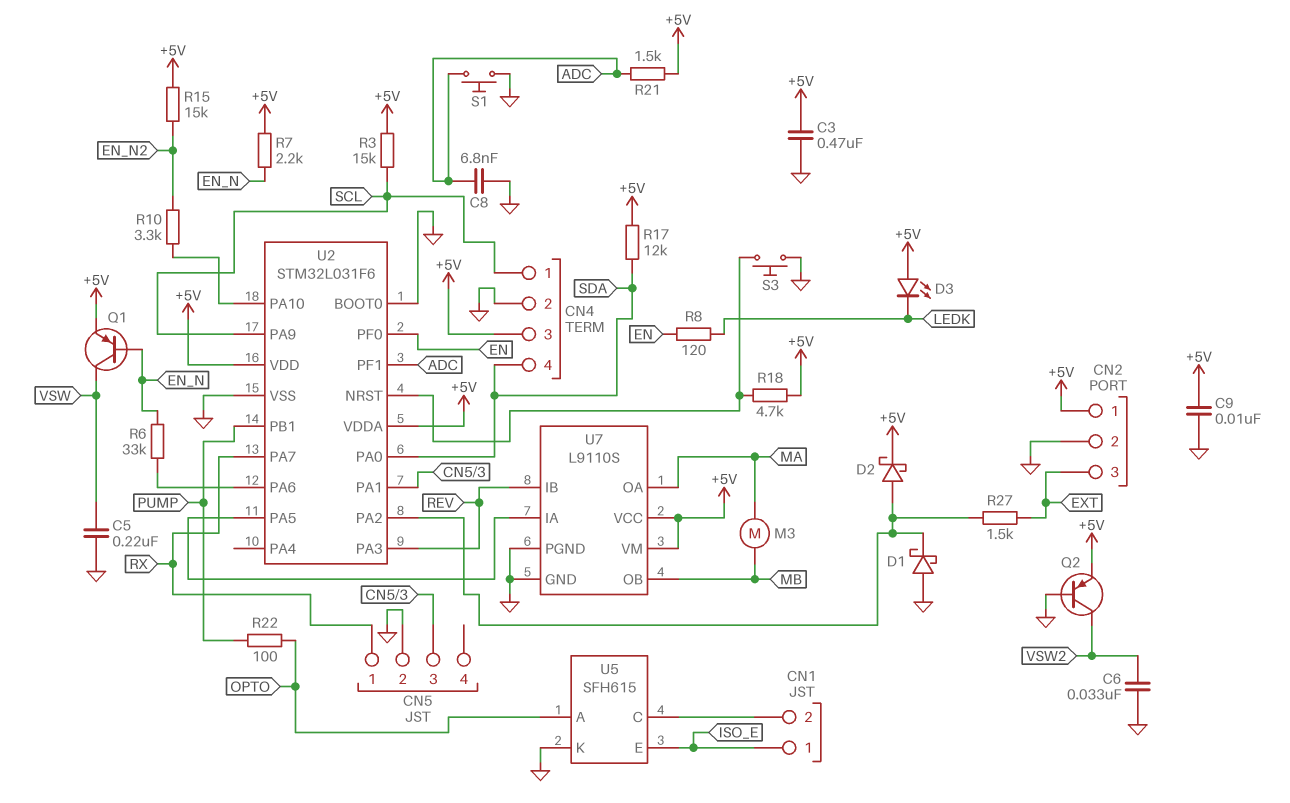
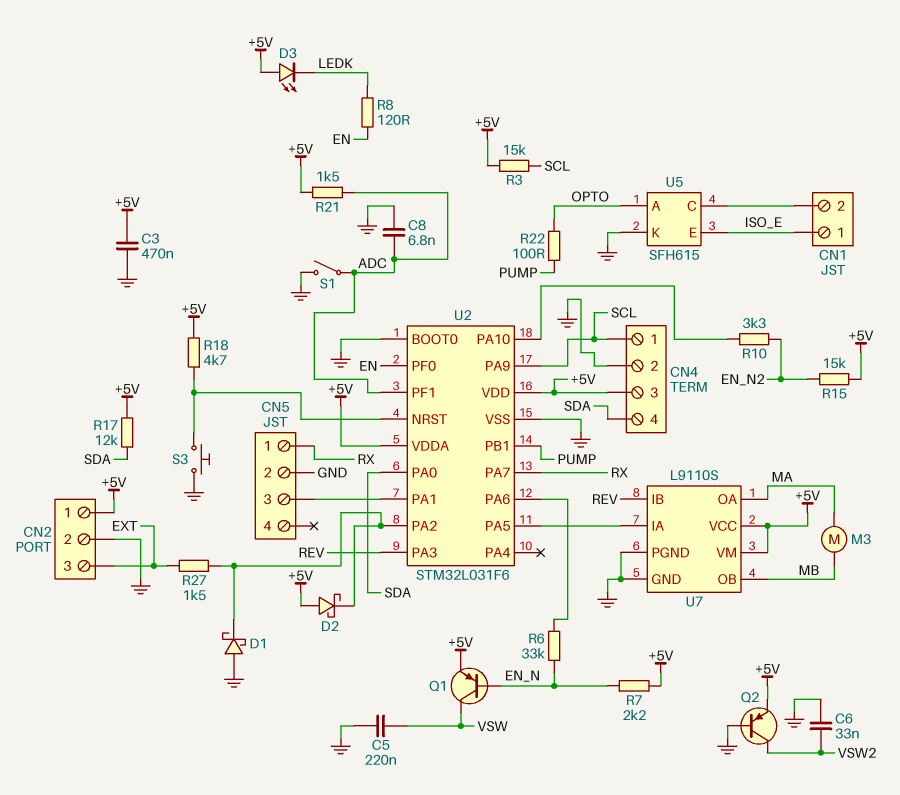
C9: 10nF (+5V, GND) -> none
D2: schottky (A U2/PA2, K +5V) -> schottky (A +5V, K U2/PA2)
S1: button (ADC, GND) -> switch (ADC, GND)

